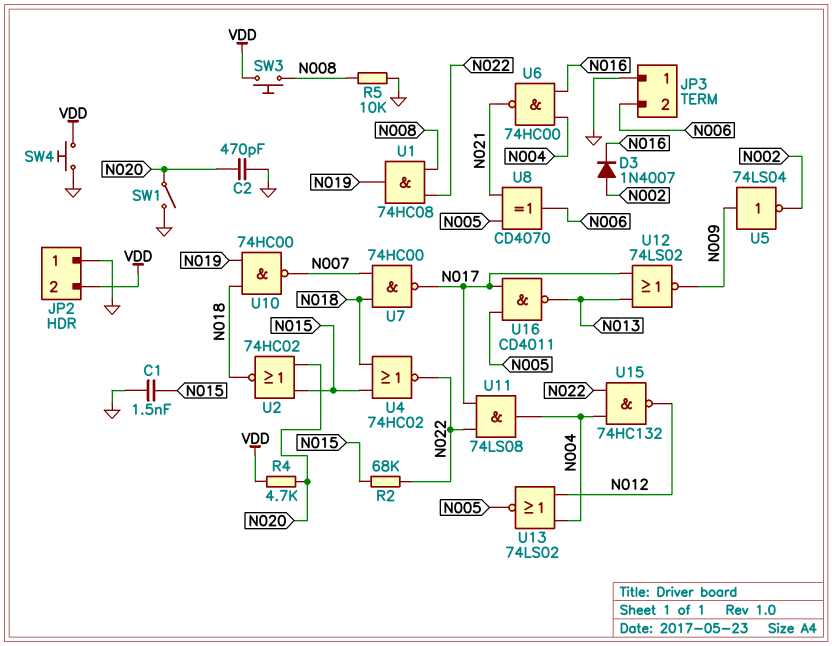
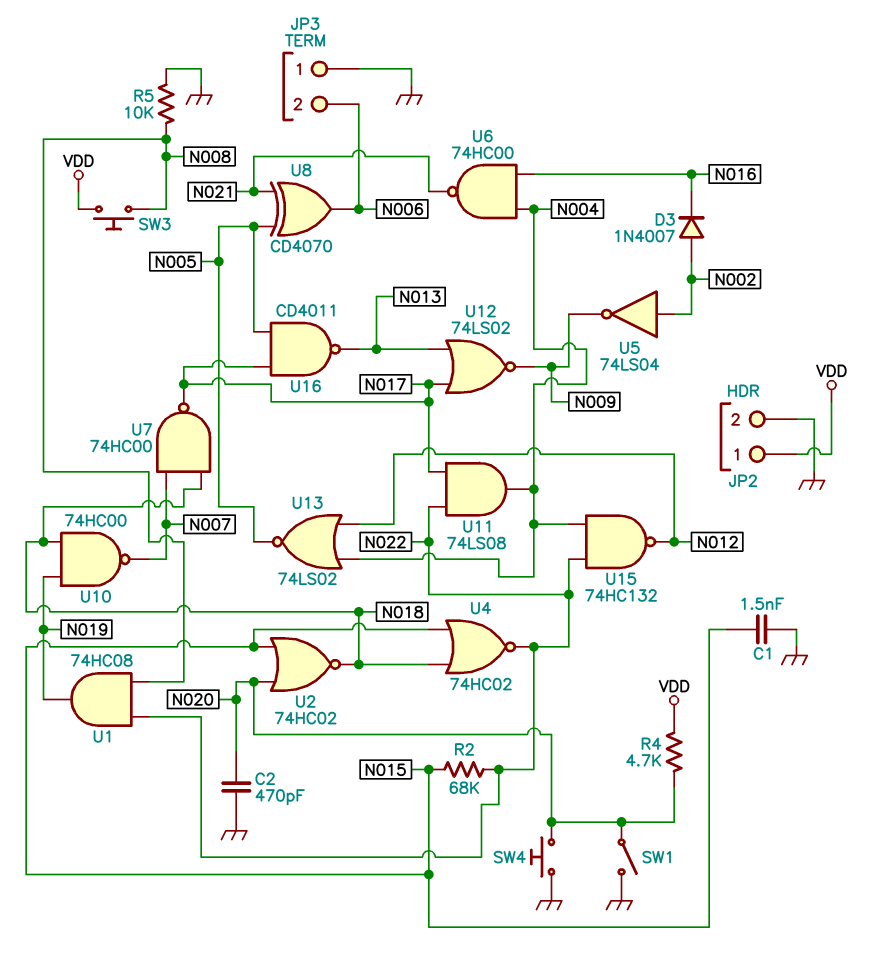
JP2 pin 1: GND -> VDD
JP2 pin 2: VDD -> GND
SW4: button (GND, VDD) -> button (GND, N020)
U5: NOT 74LS04 (in N009, out N002) -> NOT 74LS04 (in N002, out N009)

